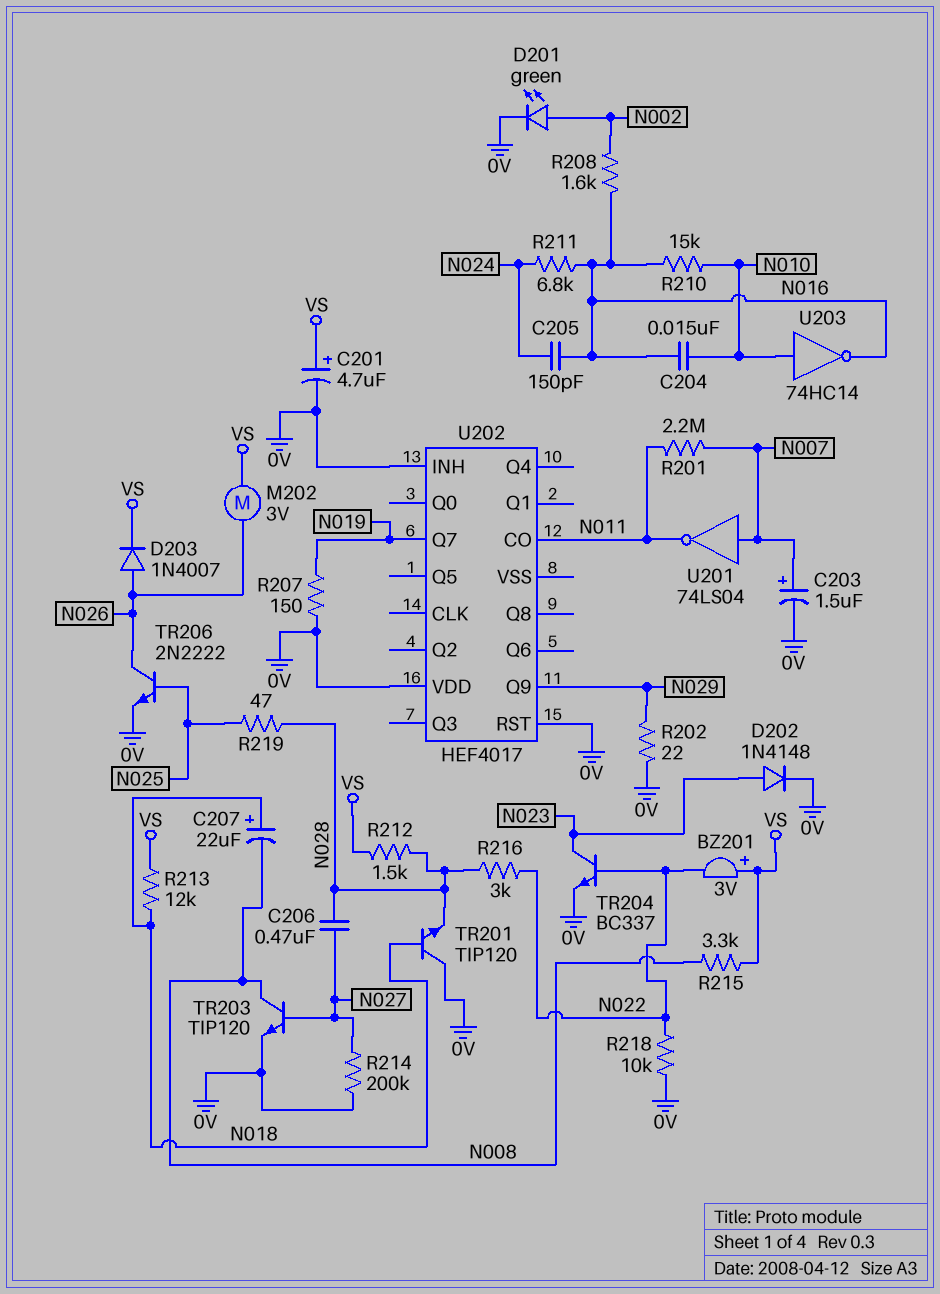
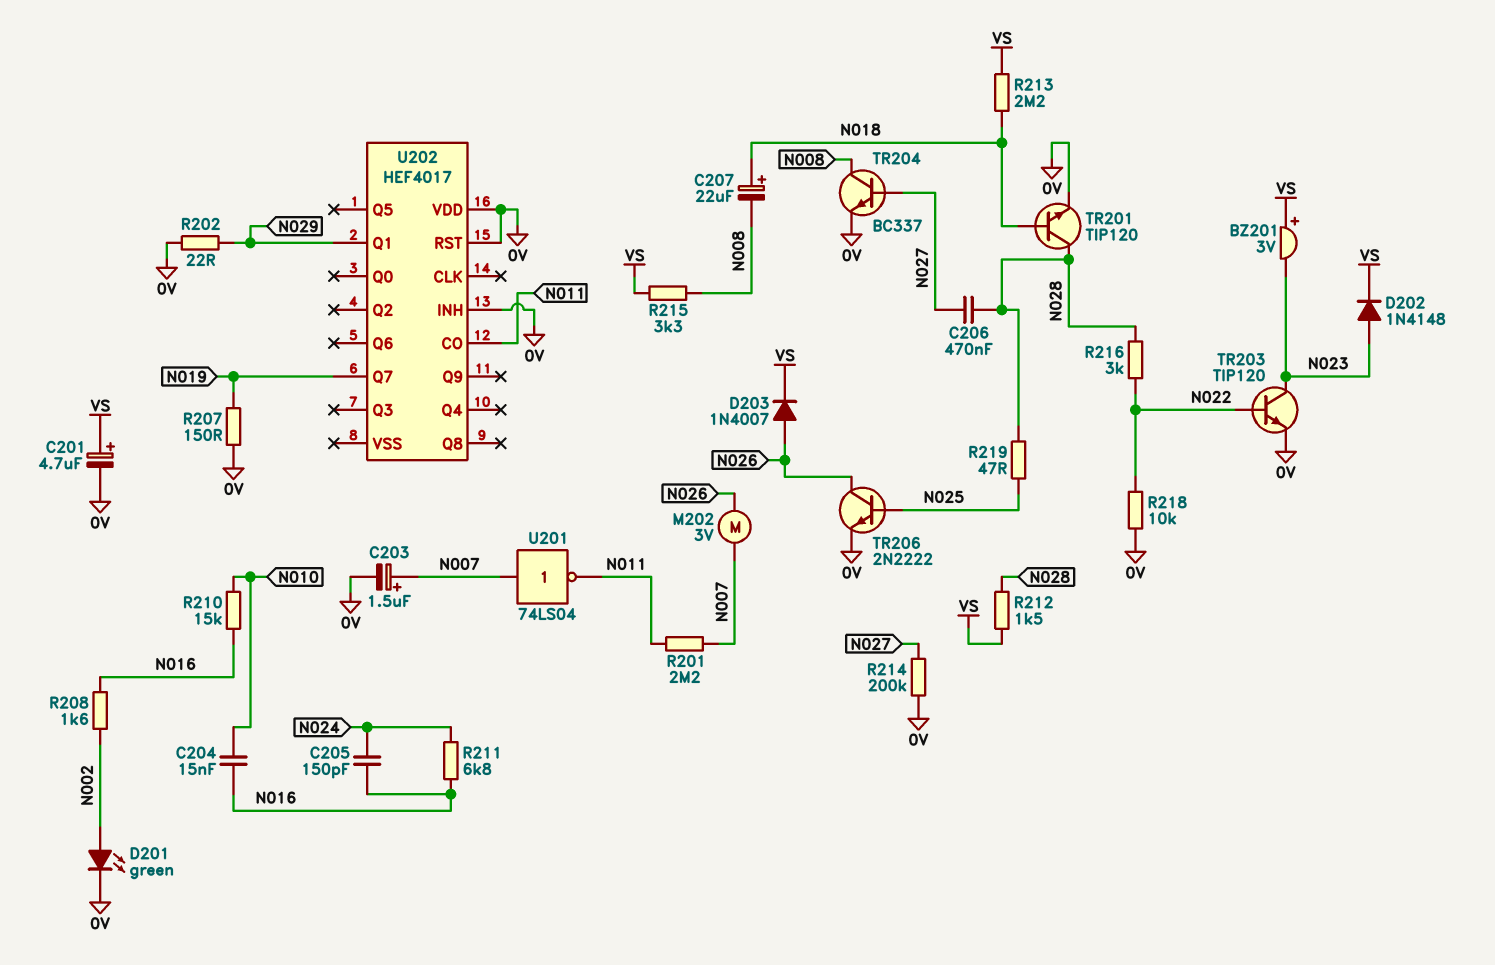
BZ201: buzzer 3V (plus VS, minus N022) -> buzzer 3V (plus VS, minus N023)
D202: diode 1N4148 (A N023, K 0V) -> diode 1N4148 (A N023, K VS)
M202: motor 3V (N026, VS) -> motor 3V (N007, N026)
R213: 12k (N018, VS) -> 2.2M (N018, VS)
TR201: NPN TIP120 (B N018, C 0V, E N028) -> NPN TIP120 (B N018, C N028, E 0V)
TR203: NPN TIP120 (B N027, C N008, E 0V) -> NPN TIP120 (B N022, C N023, E 0V)
TR204: NPN BC337 (B N022, C N023, E 0V) -> NPN BC337 (B N027, C N008, E 0V)
U202 pin Q1: none -> N029
U202 pin Q9: N029 -> none
U203: NOT 74HC14 (in N010, out N016) -> none

